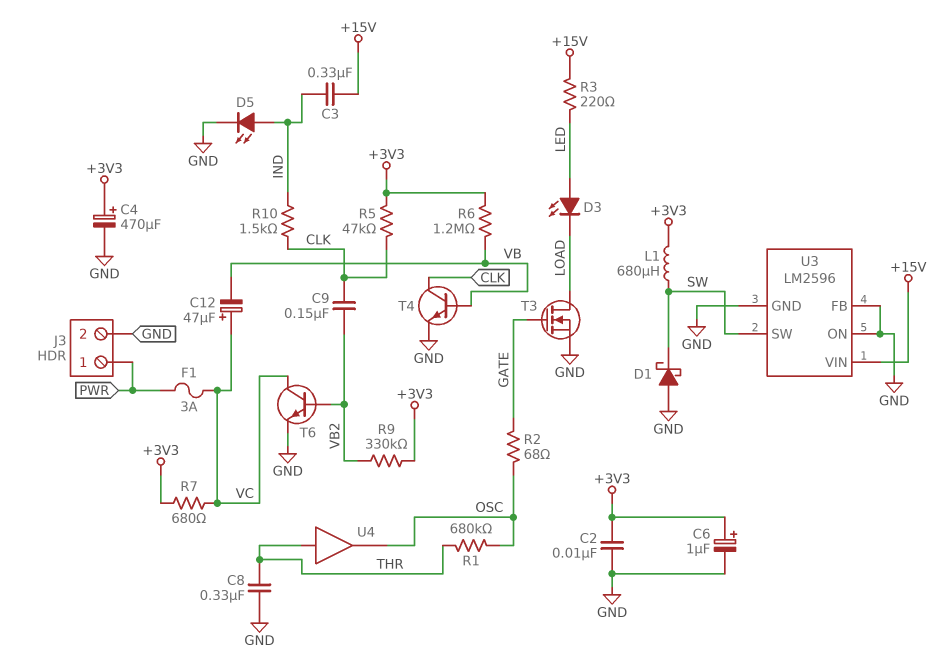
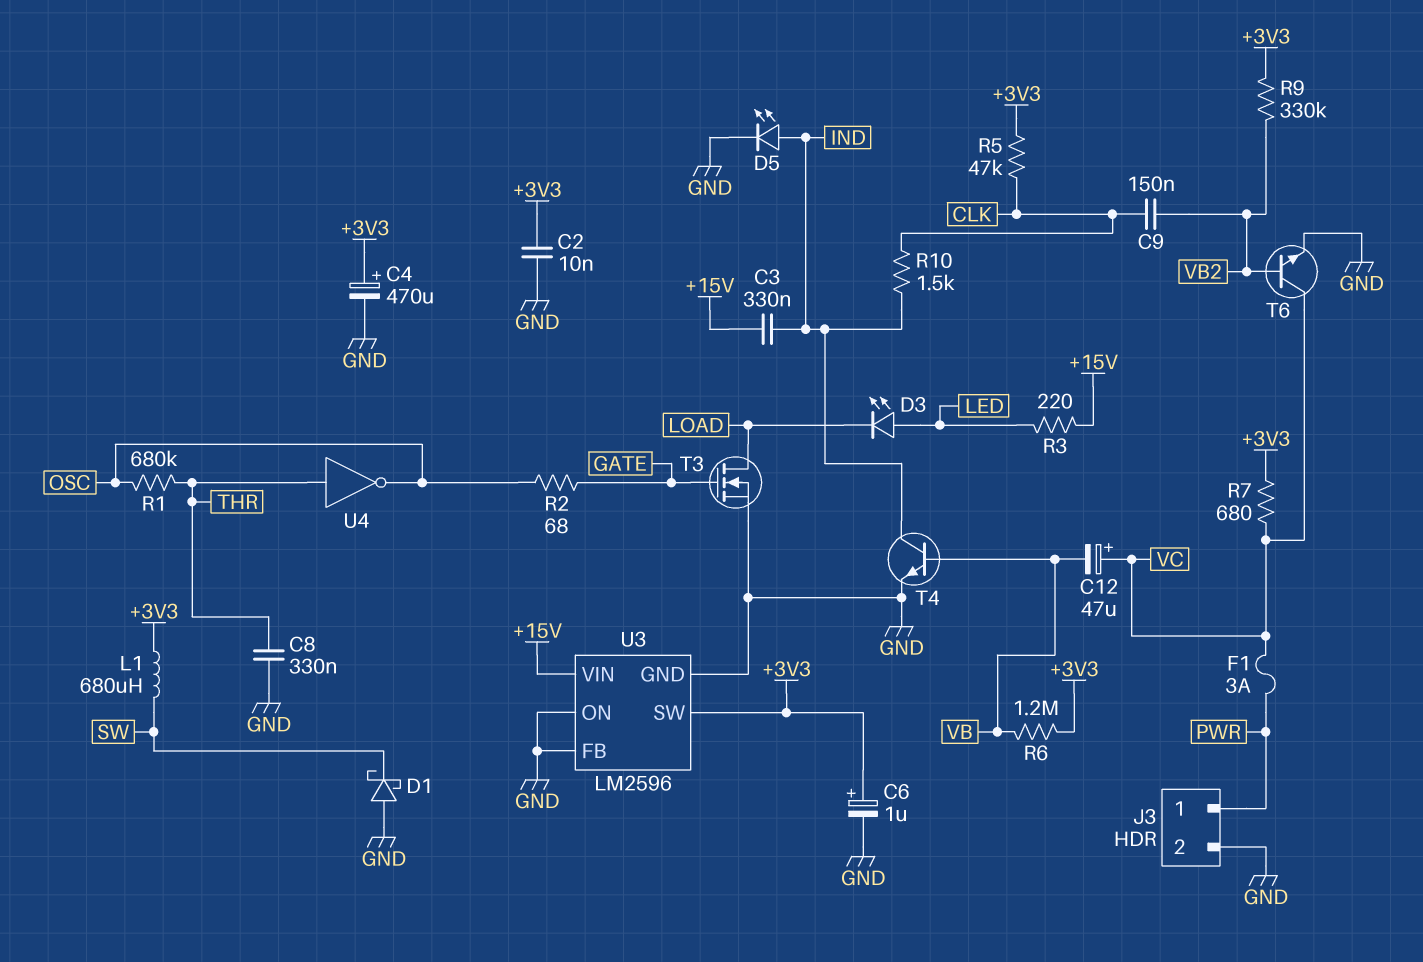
T4: NPN (B VB, C CLK, E GND) -> NPN (B VB, C IND, E GND)
U3 pin SW: SW -> +3V3
U4: buffer (in THR, out OSC) -> NOT (in THR, out OSC)

